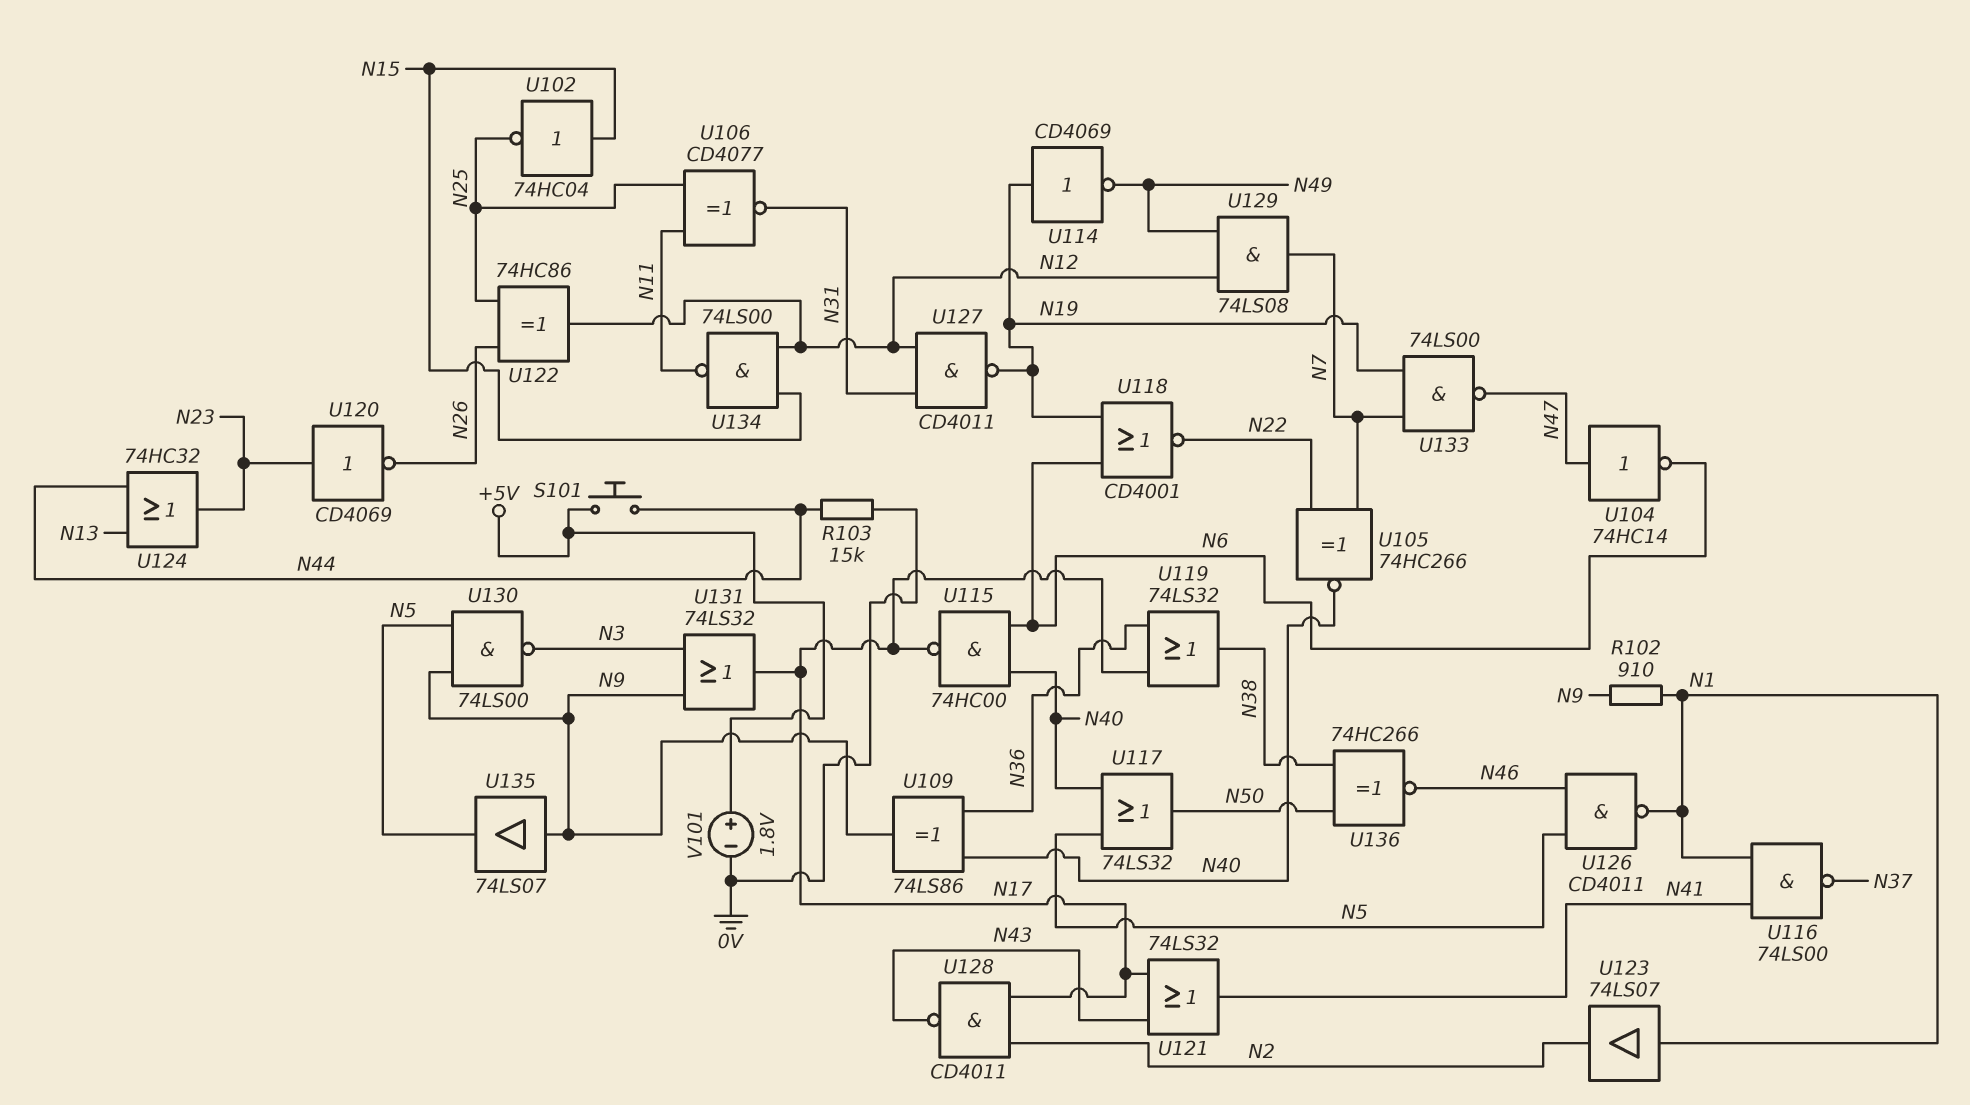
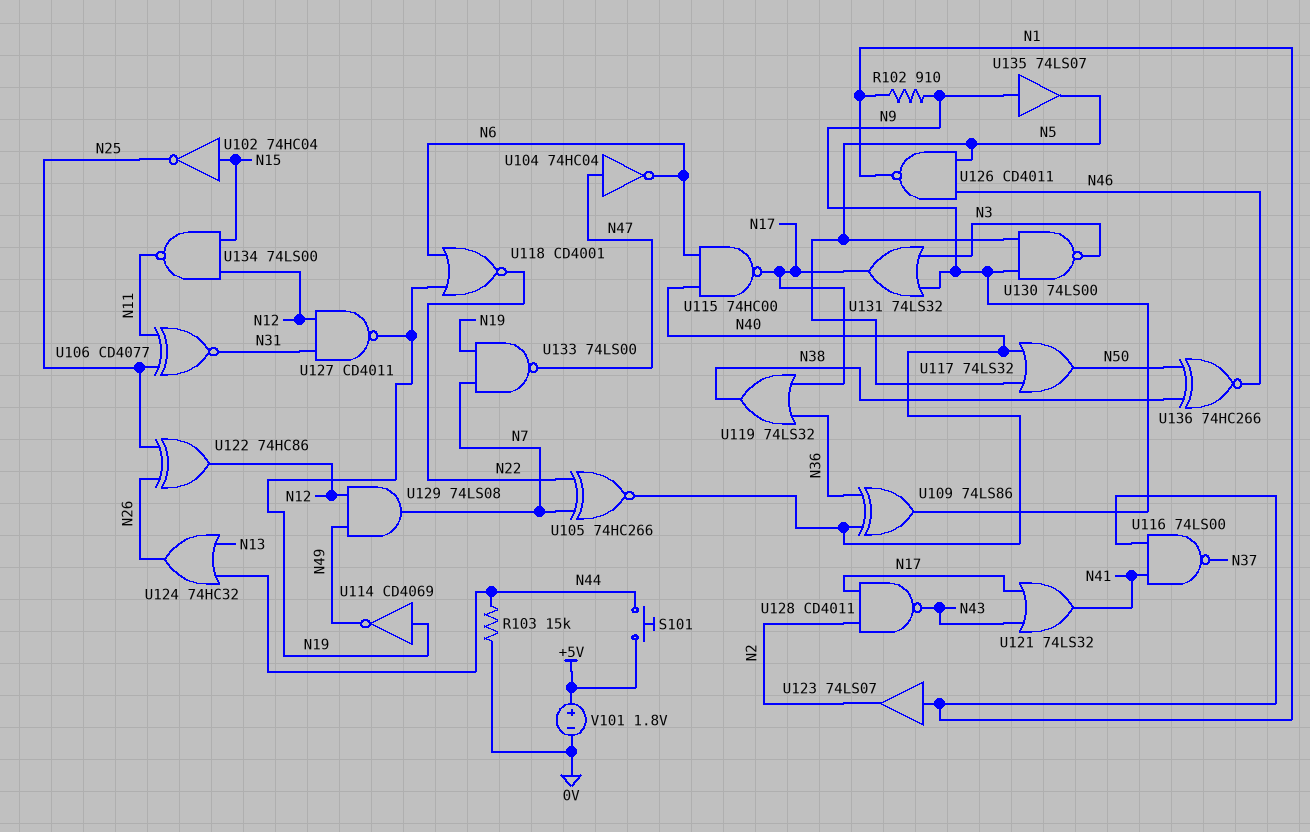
U104: NOT 74HC14 (in N47, out N6) -> NOT 74HC04 (in N47, out N6)
U120: NOT CD4069 (in N23, out N26) -> none
U124: OR 74HC32 (in N13, in N44, out N23) -> OR 74HC32 (in N13, in N44, out N26)

